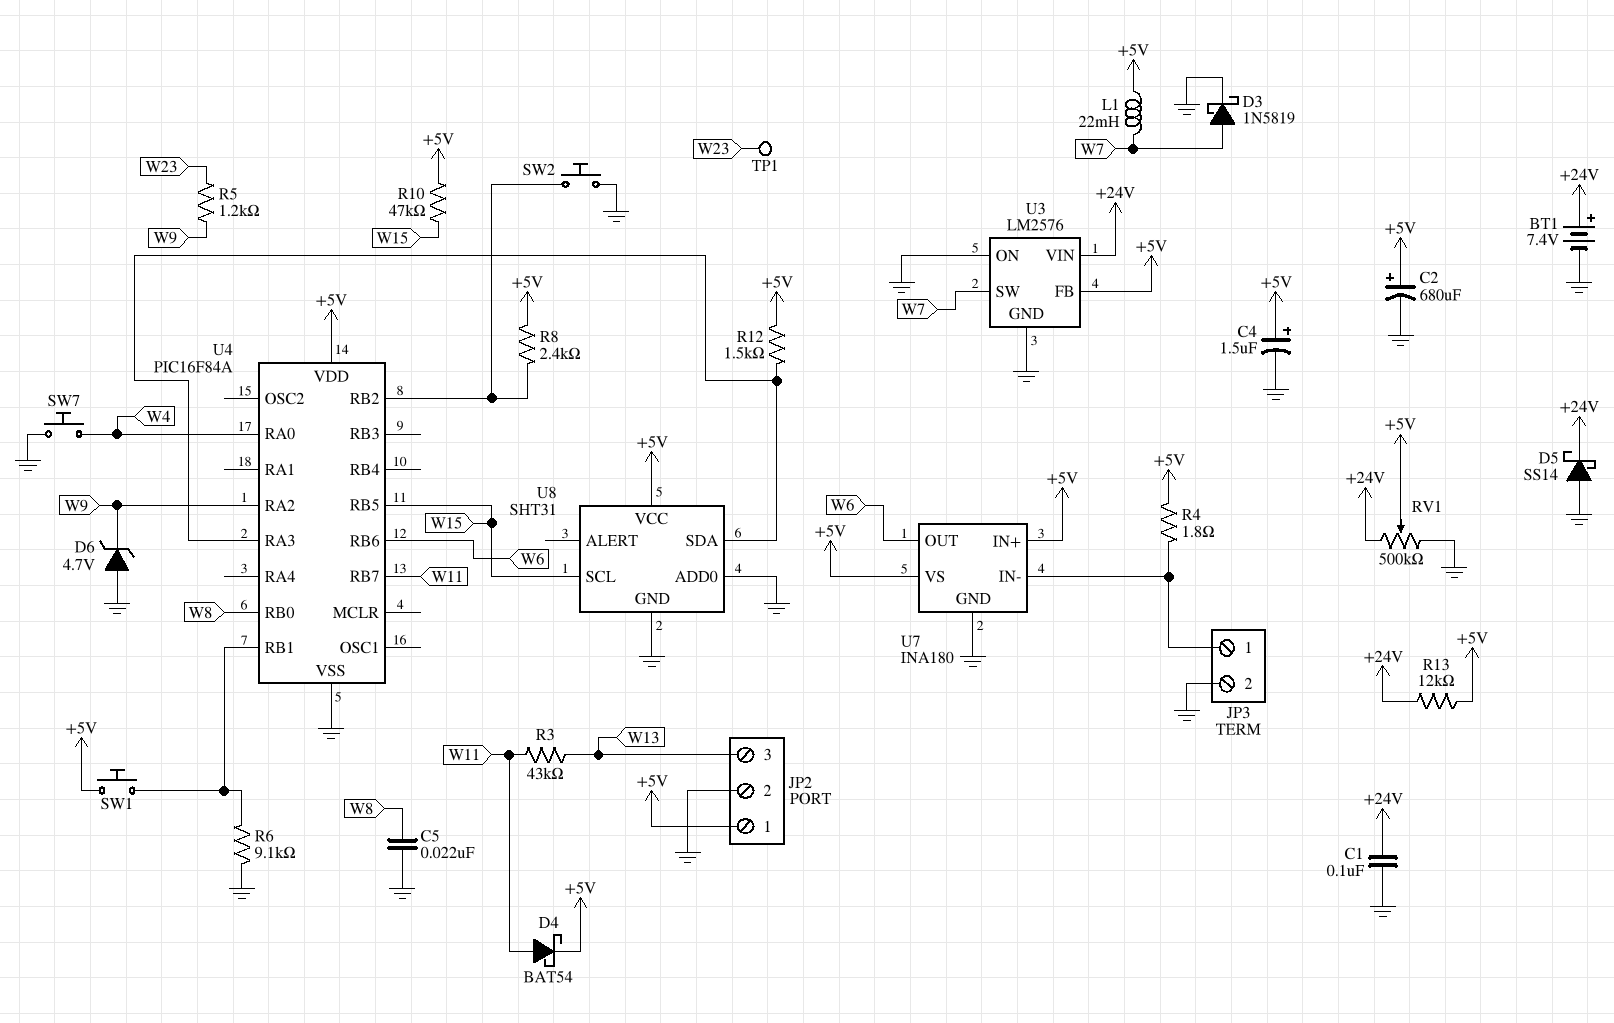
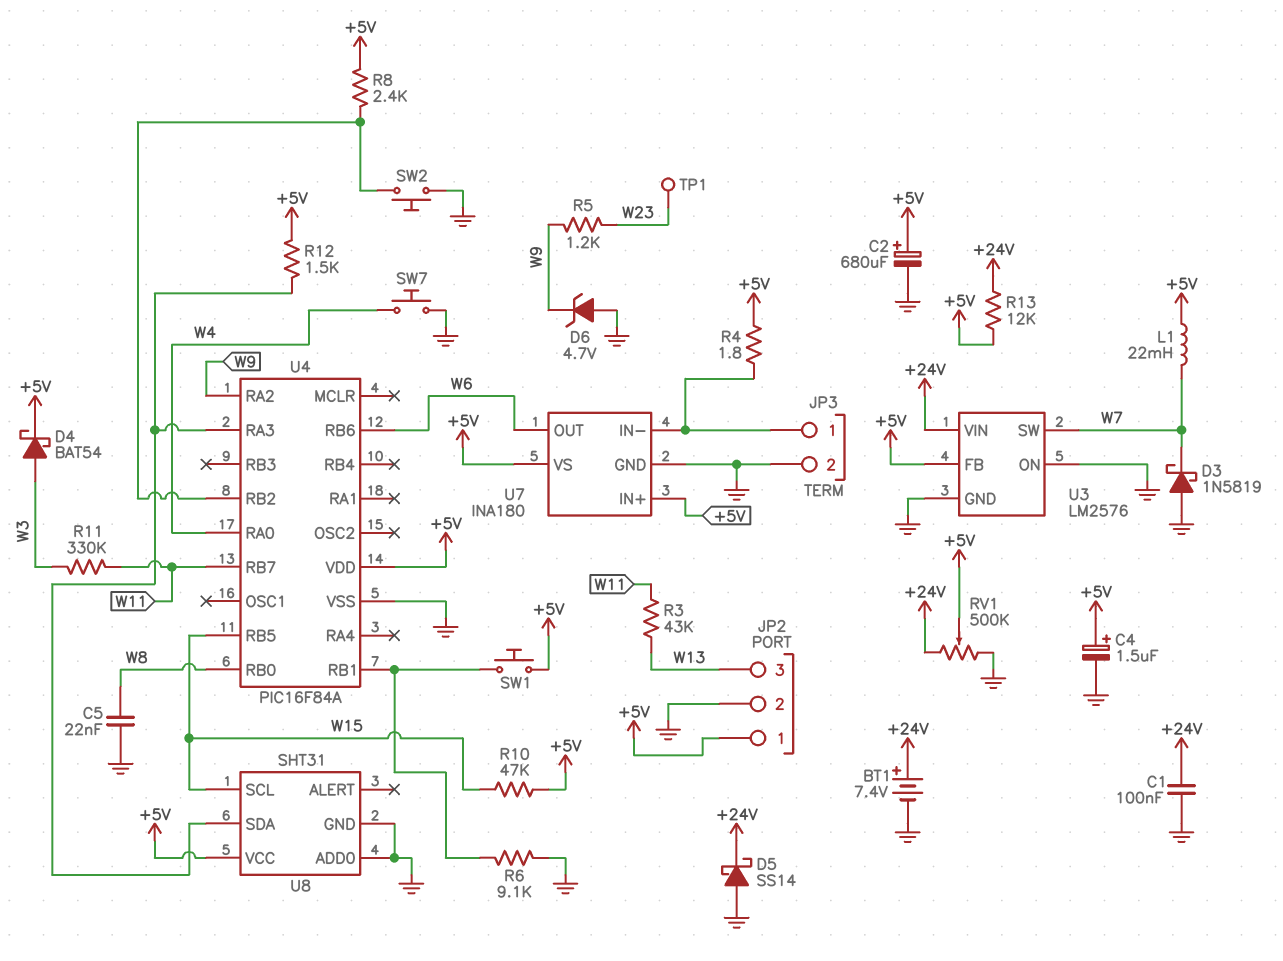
D3: schottky 1N5819 (A W7, K GND) -> schottky 1N5819 (A GND, K W7)
D4: schottky BAT54 (A W11, K +5V) -> schottky BAT54 (A W3, K +5V)
R11: none -> 330k (W3, W11)

